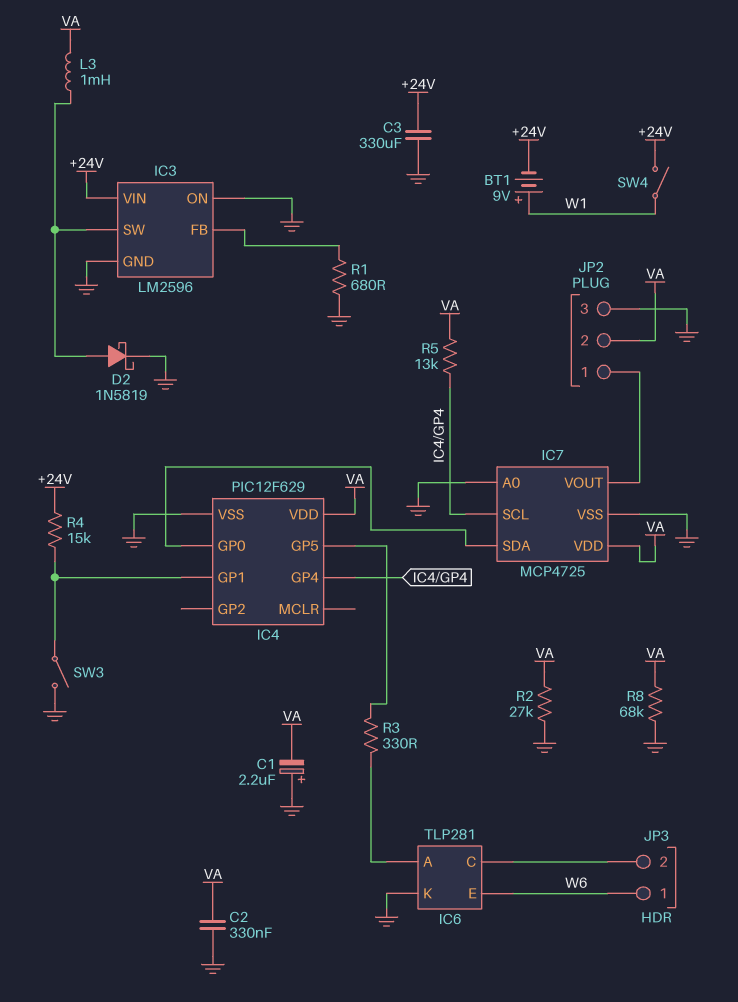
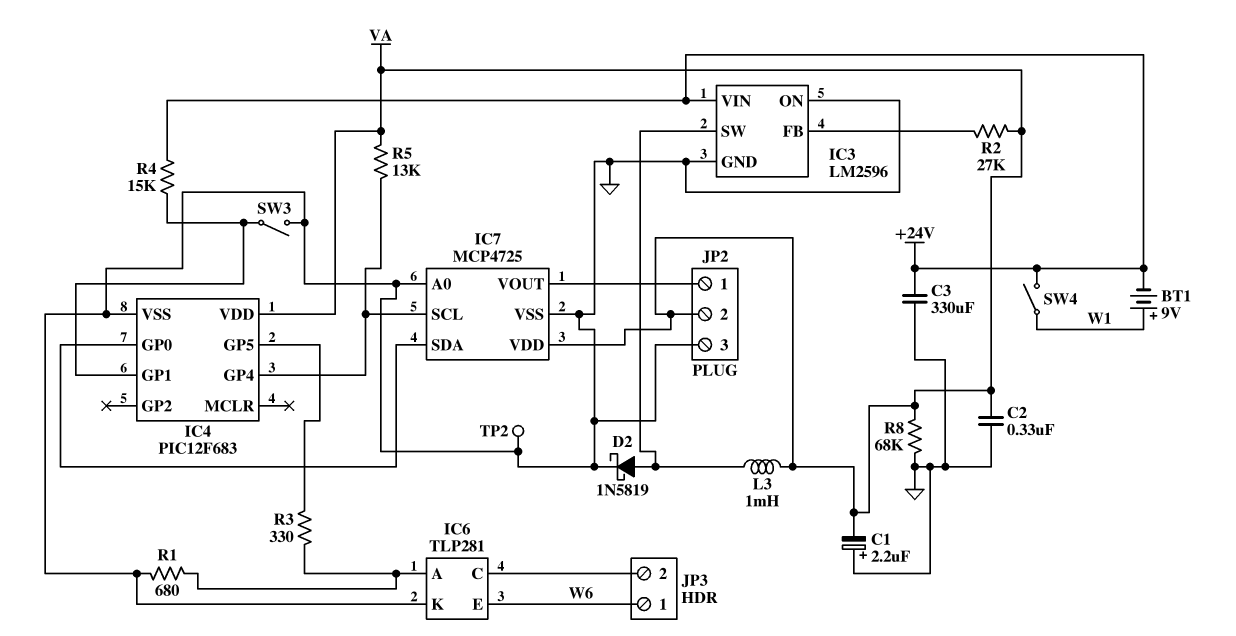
IC4: PIC12F629 -> PIC12F683
R1: 680 (GND, IC3/FB) -> 680 (GND, IC6/A)
R2: 27k (GND, VA) -> 27k (IC3/FB, VA)
TP2: none -> test point (GND)

